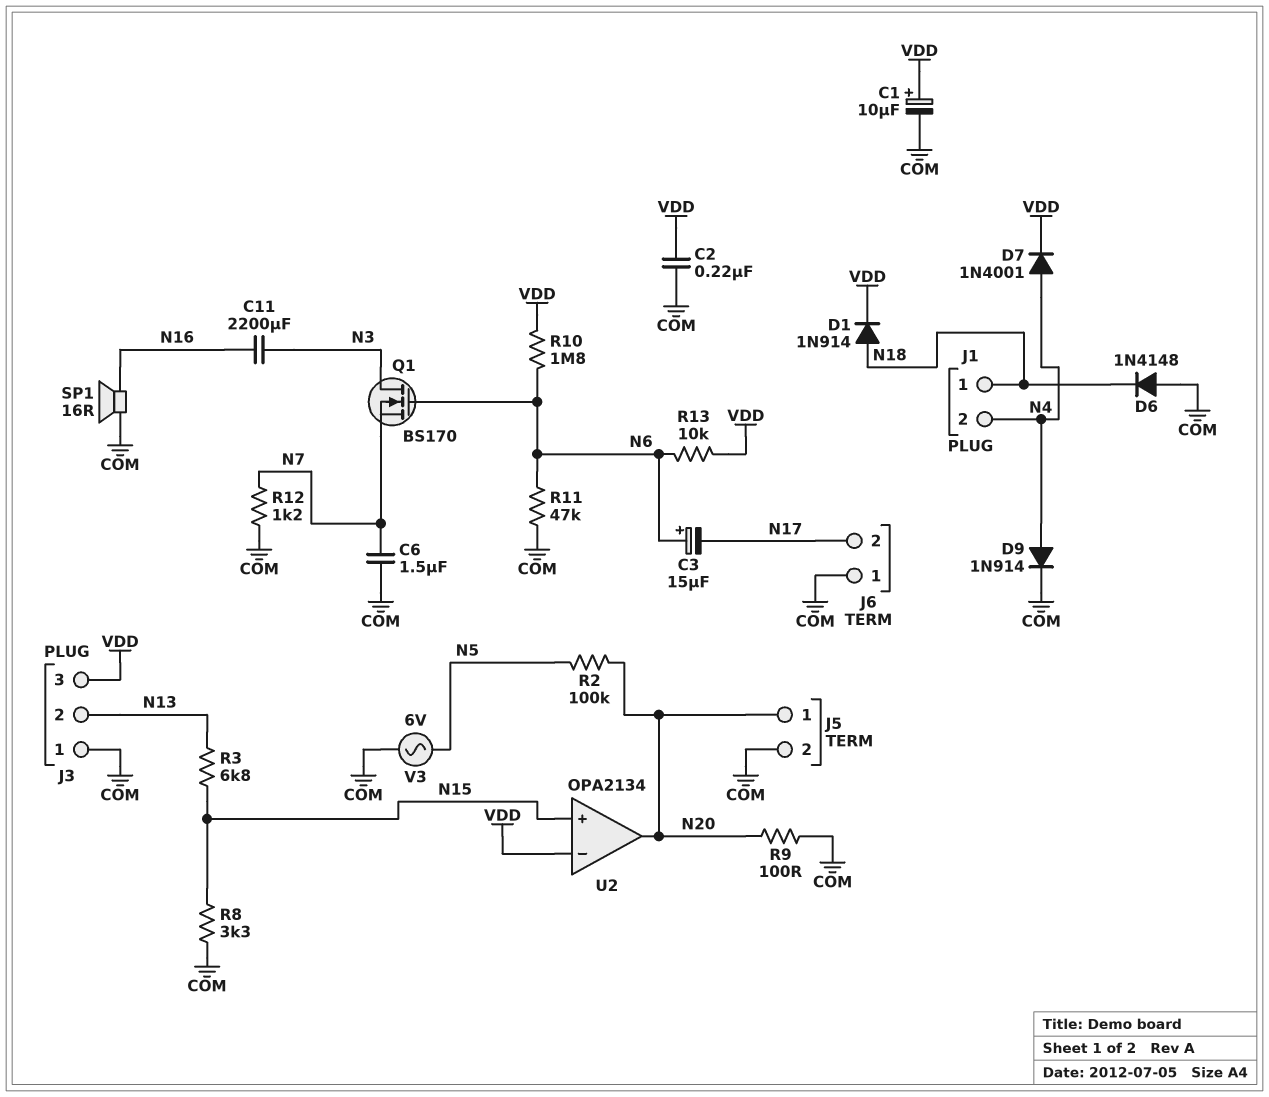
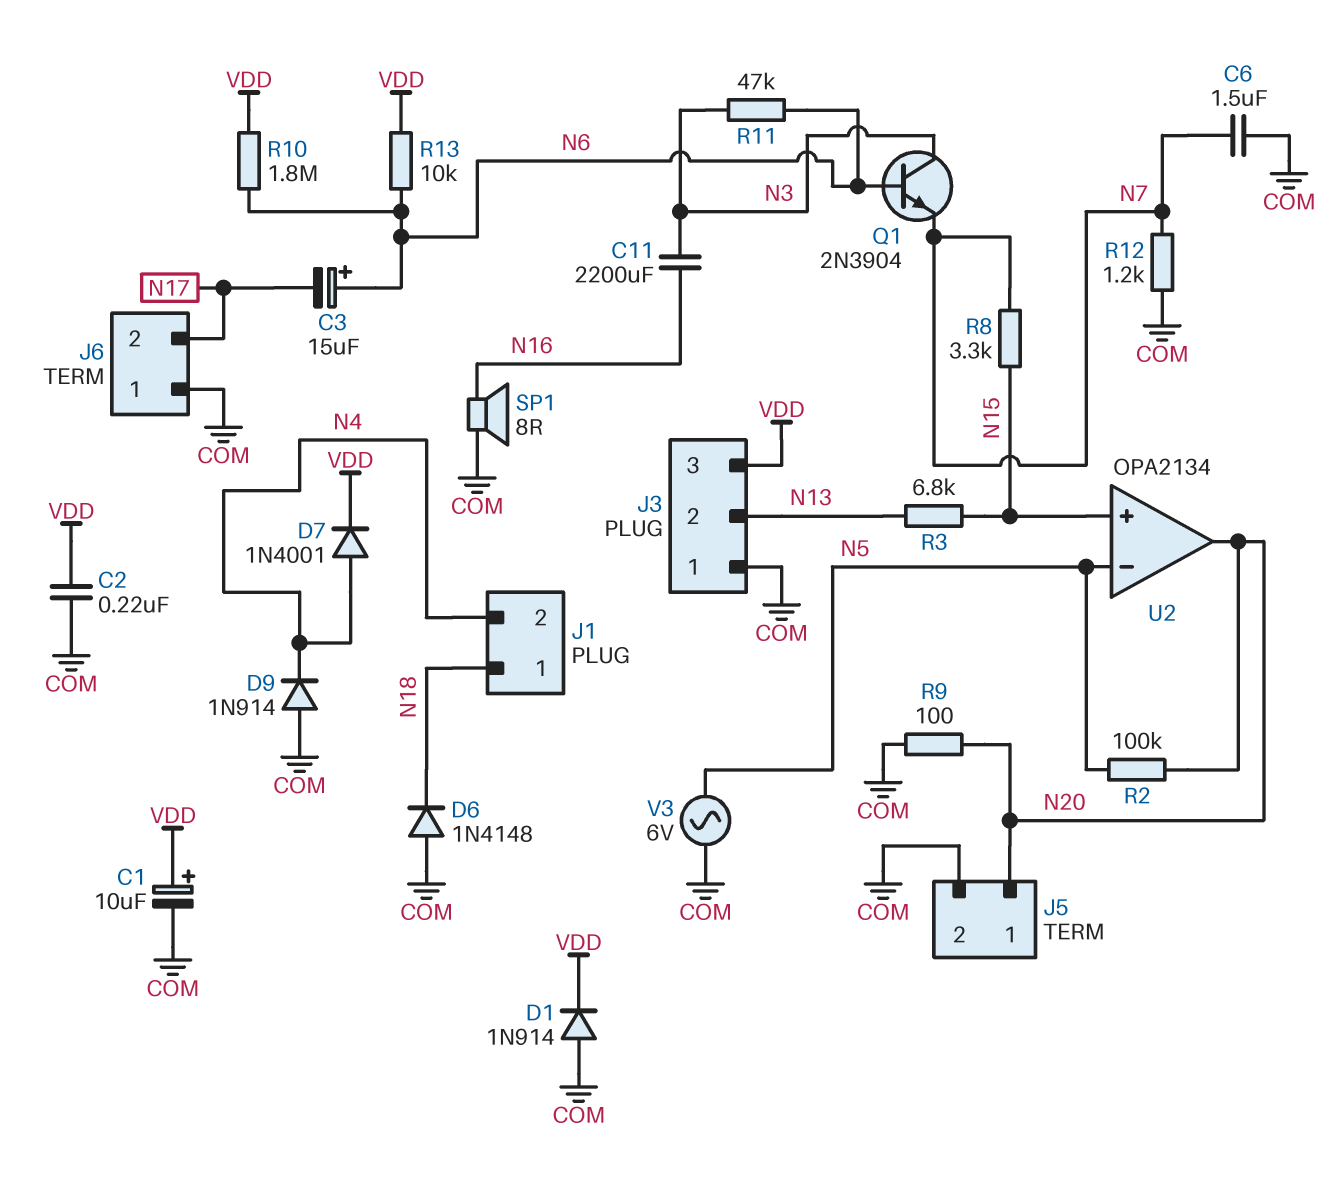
D1: diode 1N914 (A N18, K VDD) -> diode 1N914 (A COM, K VDD)
D9: diode 1N914 (A N4, K COM) -> diode 1N914 (A COM, K N4)
Q1: NMOS BS170 (G N6, D N3, S N7) -> NPN 2N3904 (B N6, C N3, E N7)
R8: 3.3k (COM, N15) -> 3.3k (N7, N15)
R11: 47k (COM, N6) -> 47k (N3, N6)
SP1: speaker 16R (COM, N16) -> speaker 8R (COM, N16)
U2 pin in-: VDD -> N5

